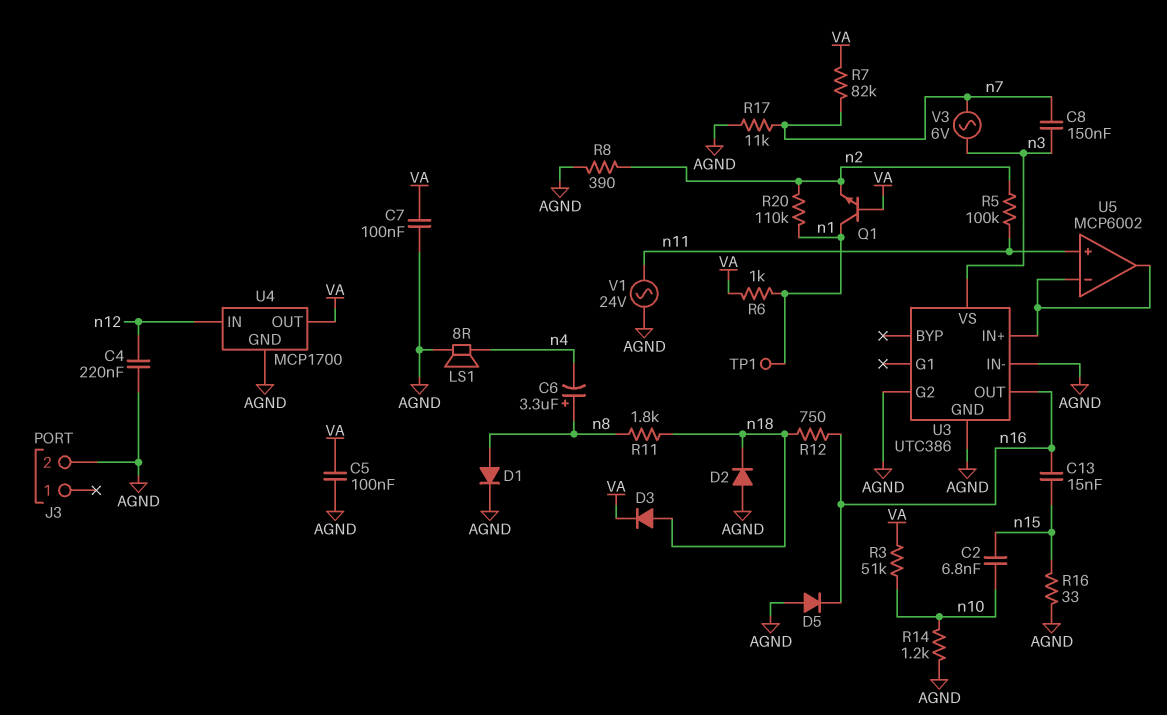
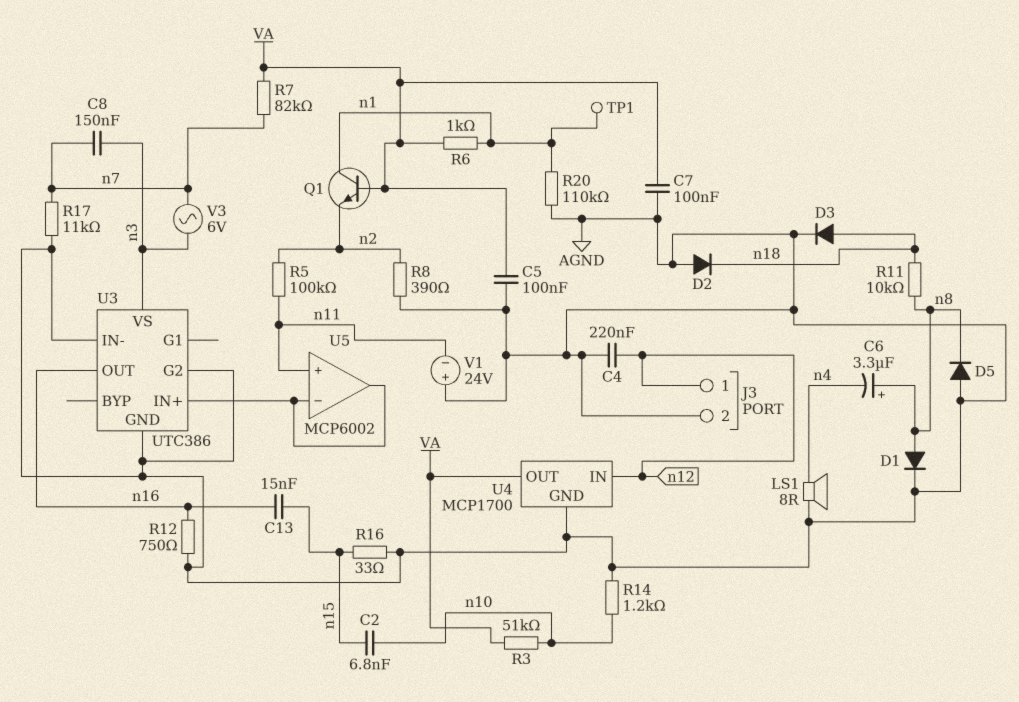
D3: diode (A n18, K VA) -> diode (A n18, K AGND)
D5: diode (A AGND, K n16) -> diode (A AGND, K n8)
J3 pin 1: none -> n12
R11: 1.8k (n8, n18) -> 10k (n8, n18)
R12: 750 (n16, n18) -> 750 (AGND, n16)
R20: 110k (n1, n2) -> 110k (AGND, n1)
V1: AC 24V (AGND, n11) -> 24V (plus AGND, minus n11)

